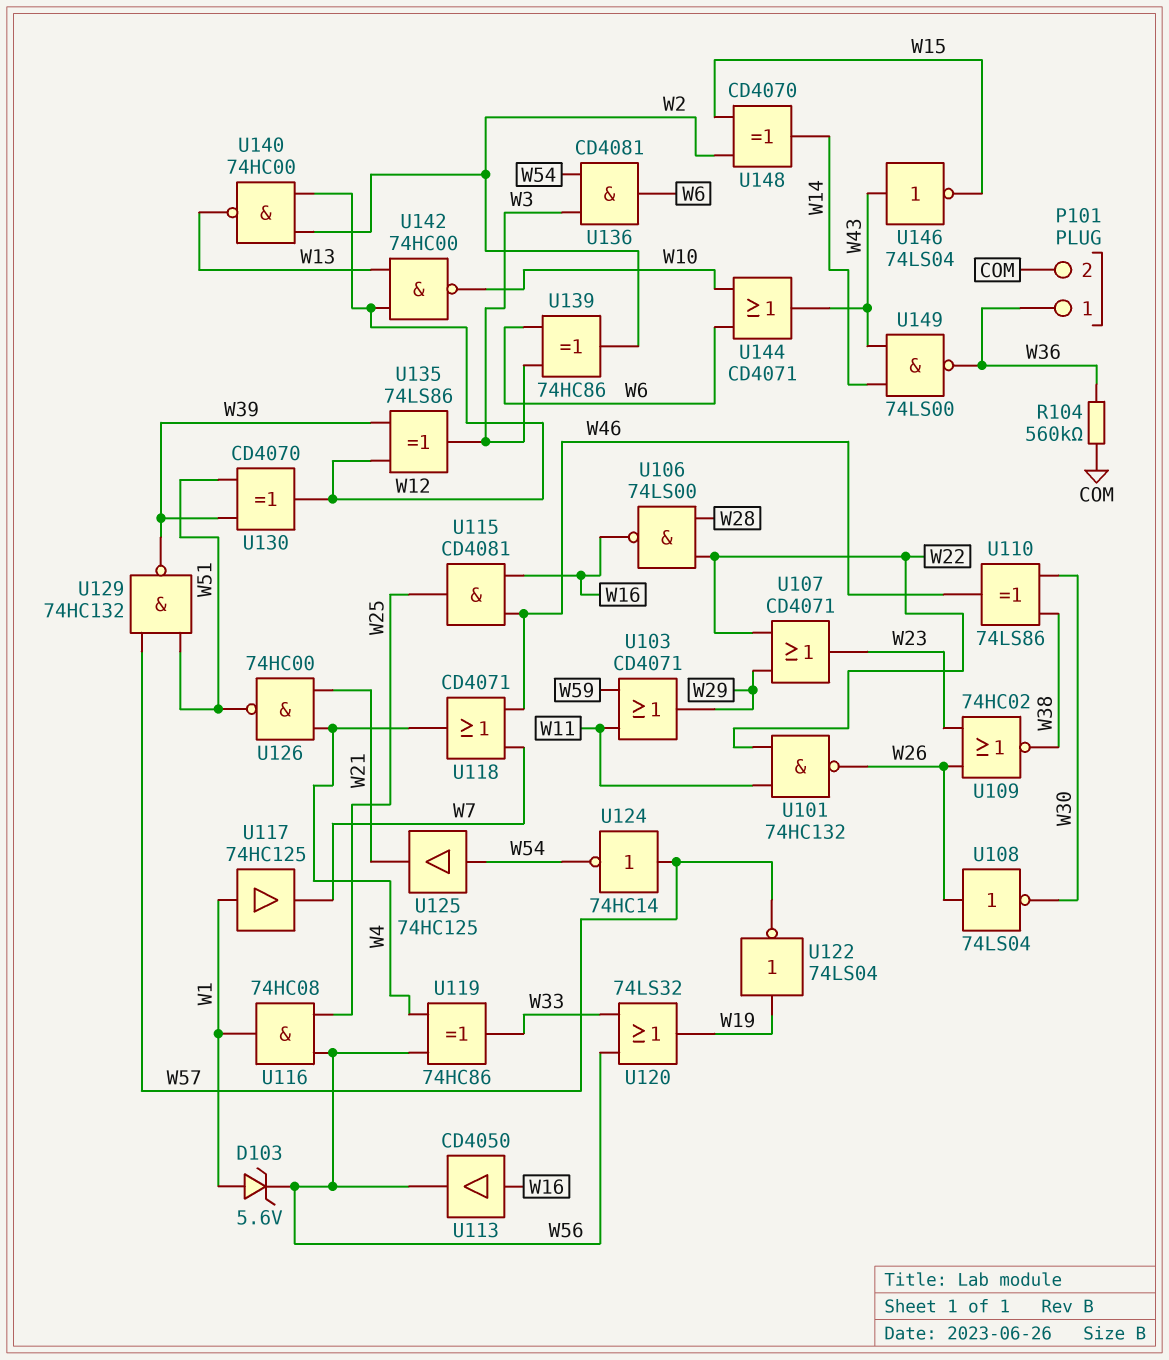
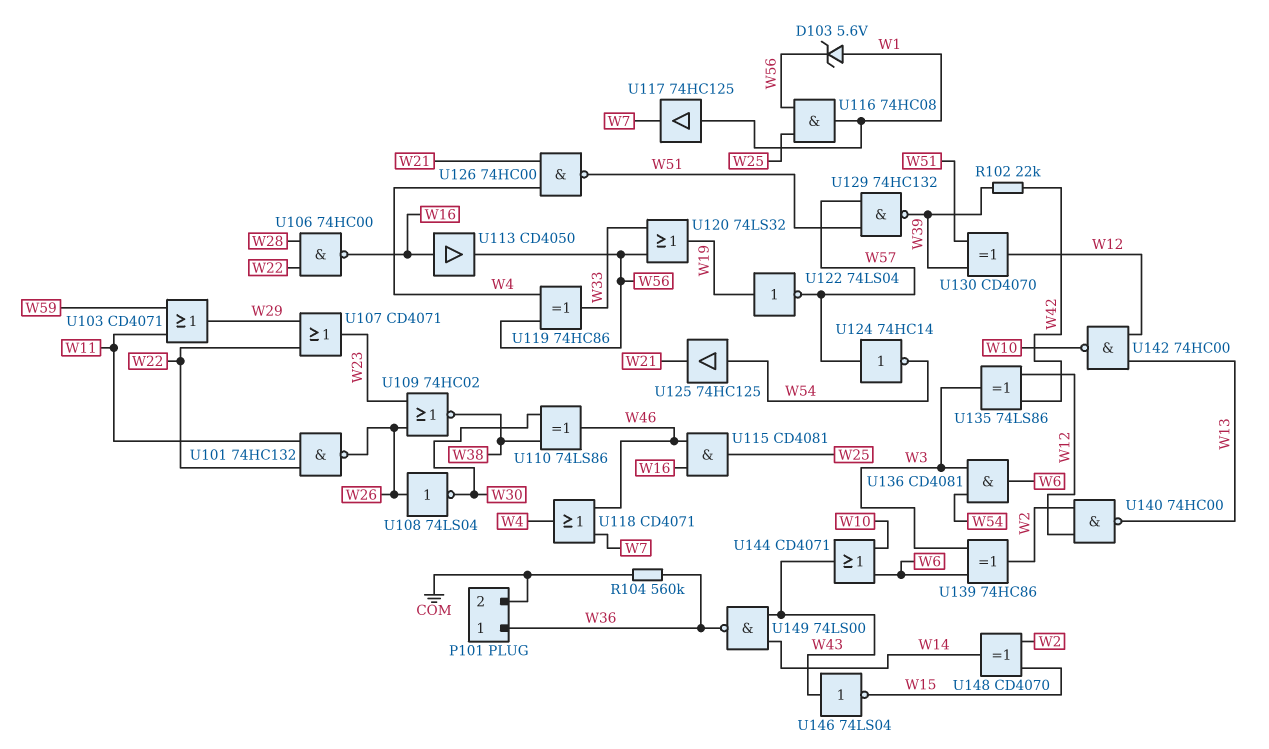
R102: none -> 22k (W39, W42)
U106: NAND 74LS00 (in W22, in W28, out W16) -> NAND 74HC00 (in W22, in W28, out W16)
U135: XOR 74LS86 (in W12, in W39, out W3) -> XOR 74LS86 (in W12, in W42, out W3)

